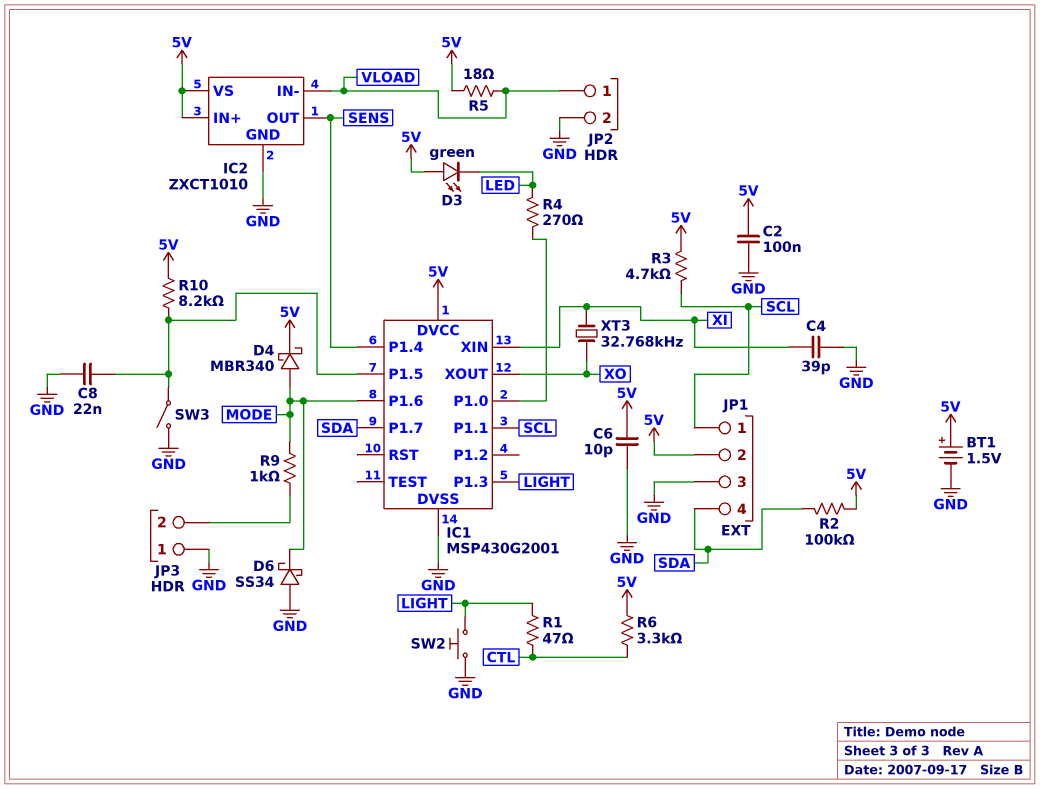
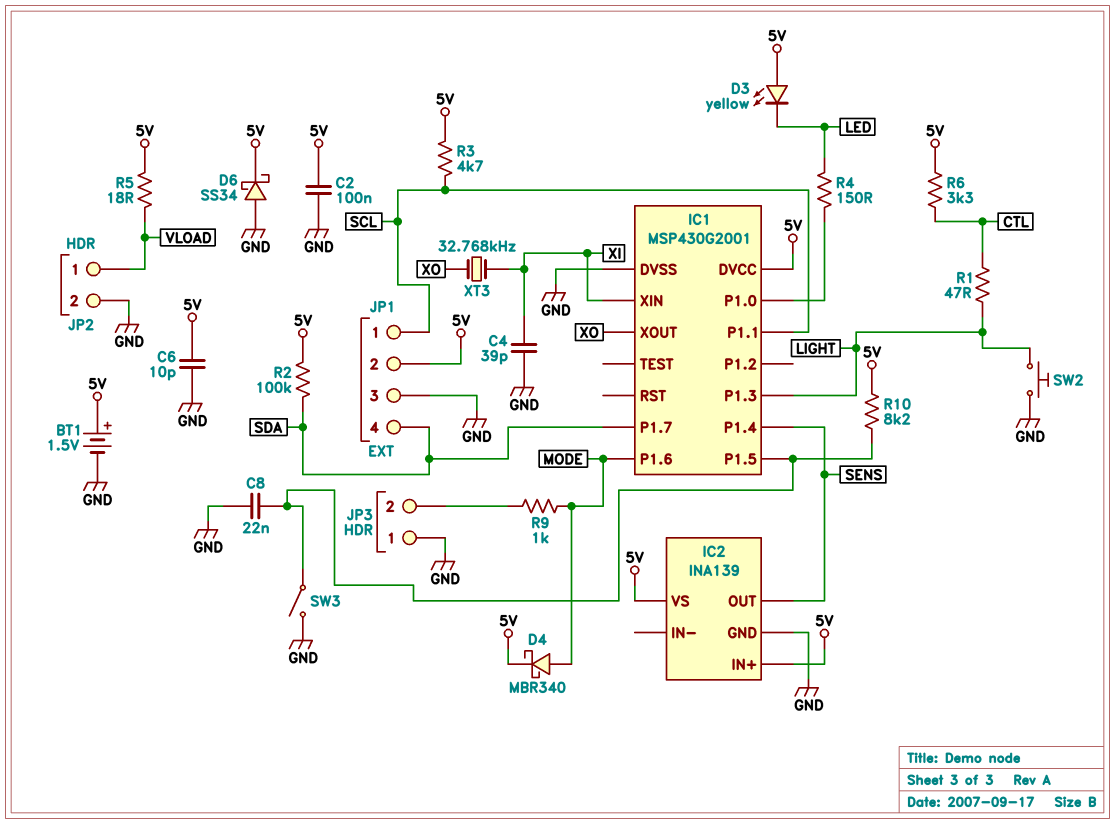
D3: LED green (A 5V, K LED) -> LED yellow (A 5V, K LED)
D6: schottky SS34 (A GND, K MODE) -> schottky SS34 (A GND, K 5V)
IC2: ZXCT1010 -> INA139
IC2 pin IN-: VLOAD -> none
R4: 270 (IC1/P1.0, LED) -> 150 (IC1/P1.0, LED)

